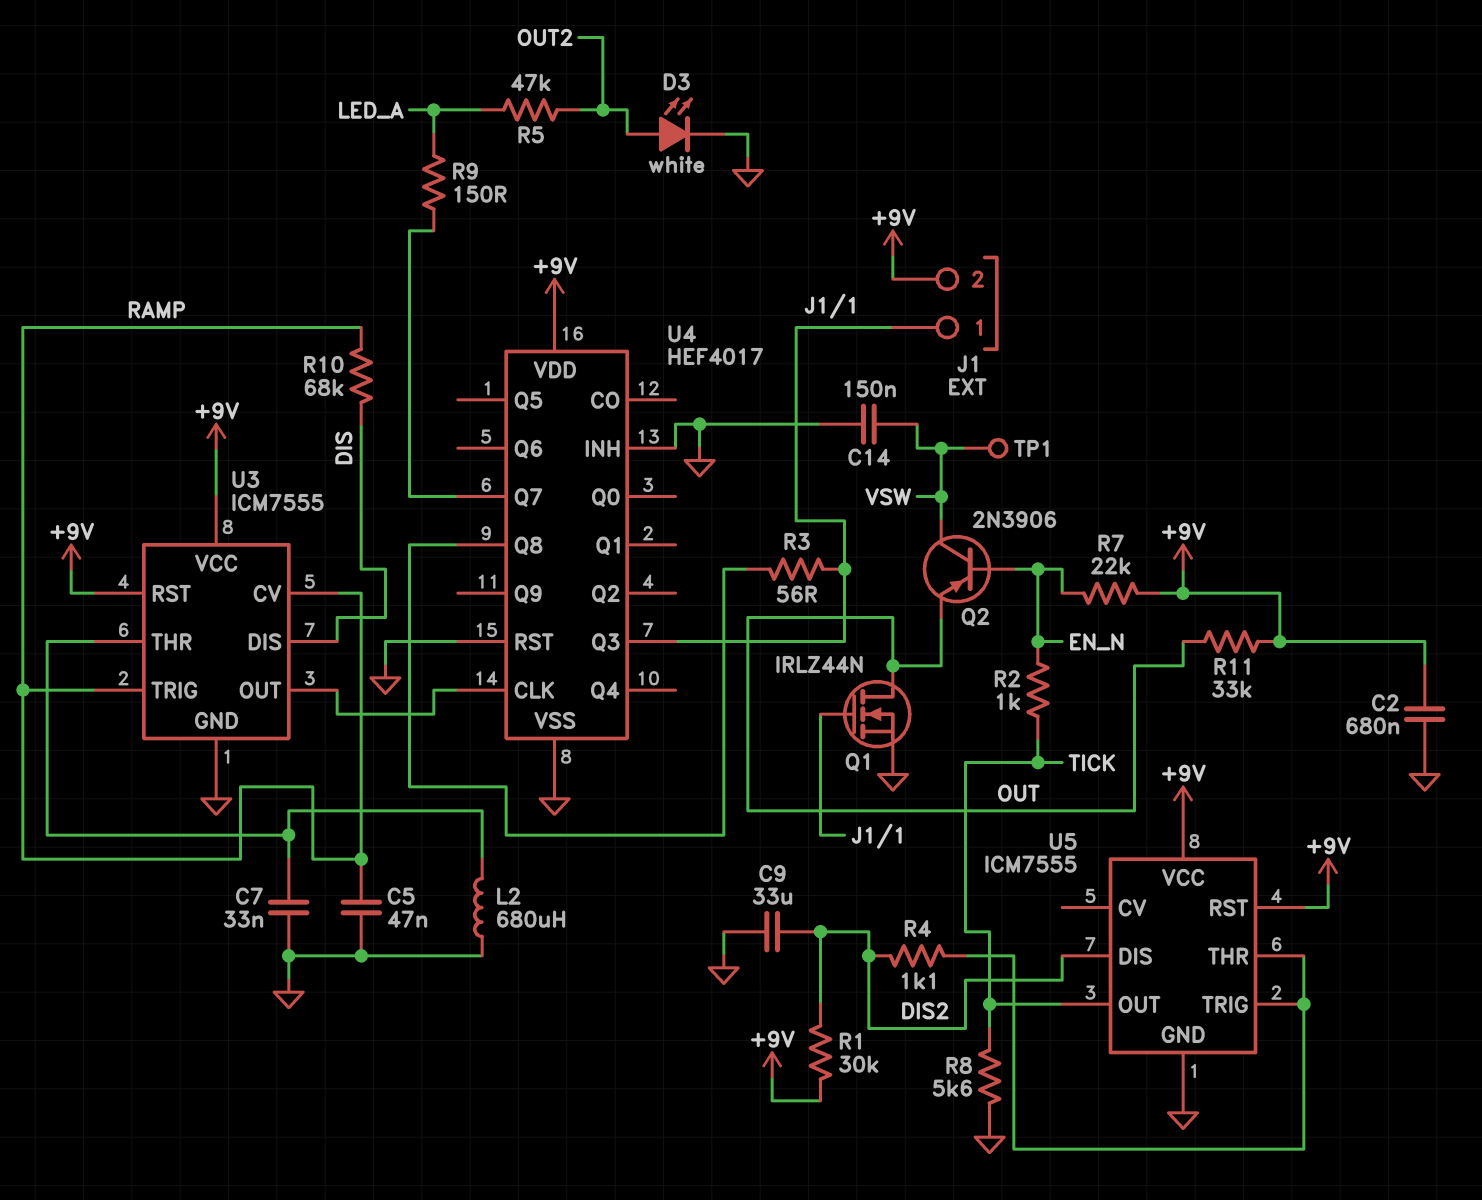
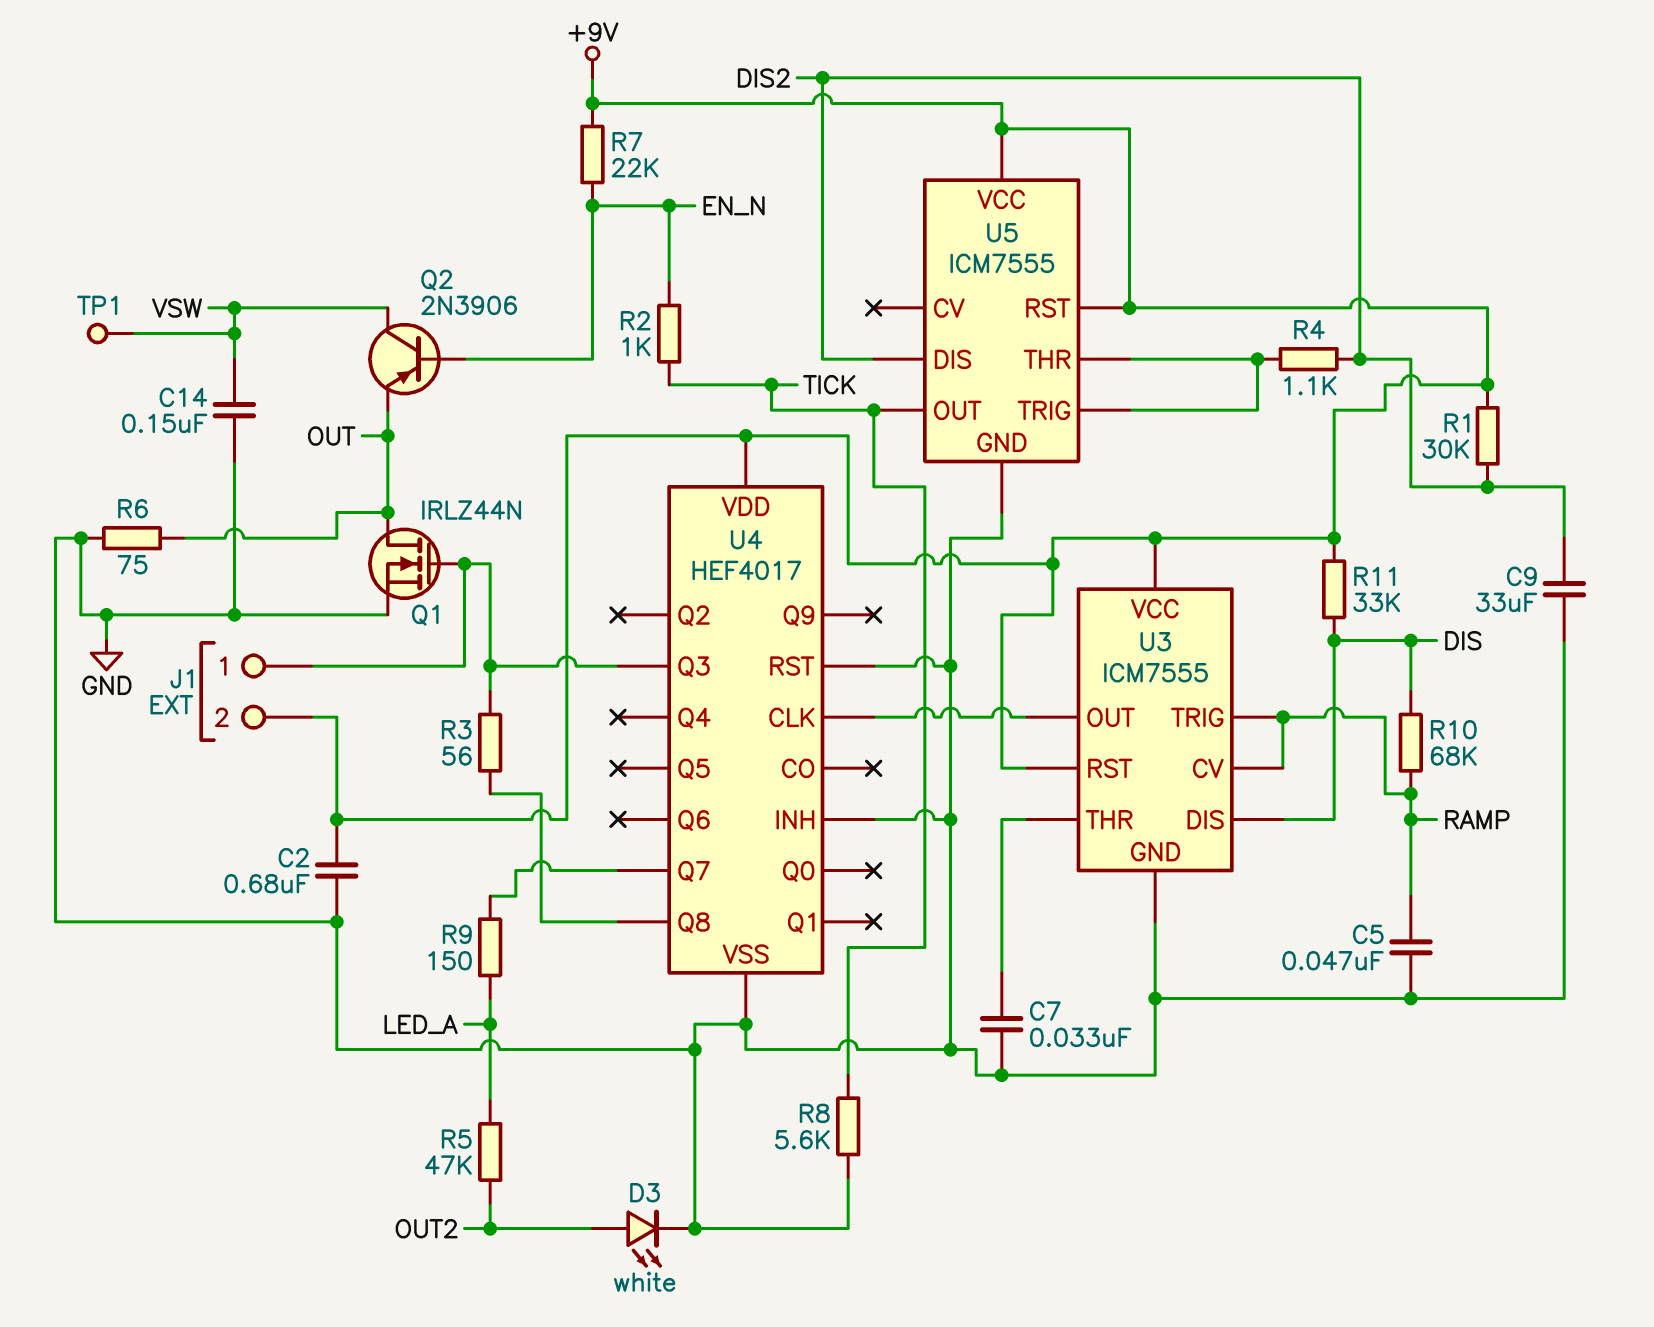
L2: 680uH (GND, U3/THR) -> none
R6: none -> 75 (GND, OUT)
R11: 33k (+9V, OUT) -> 33k (+9V, DIS)

